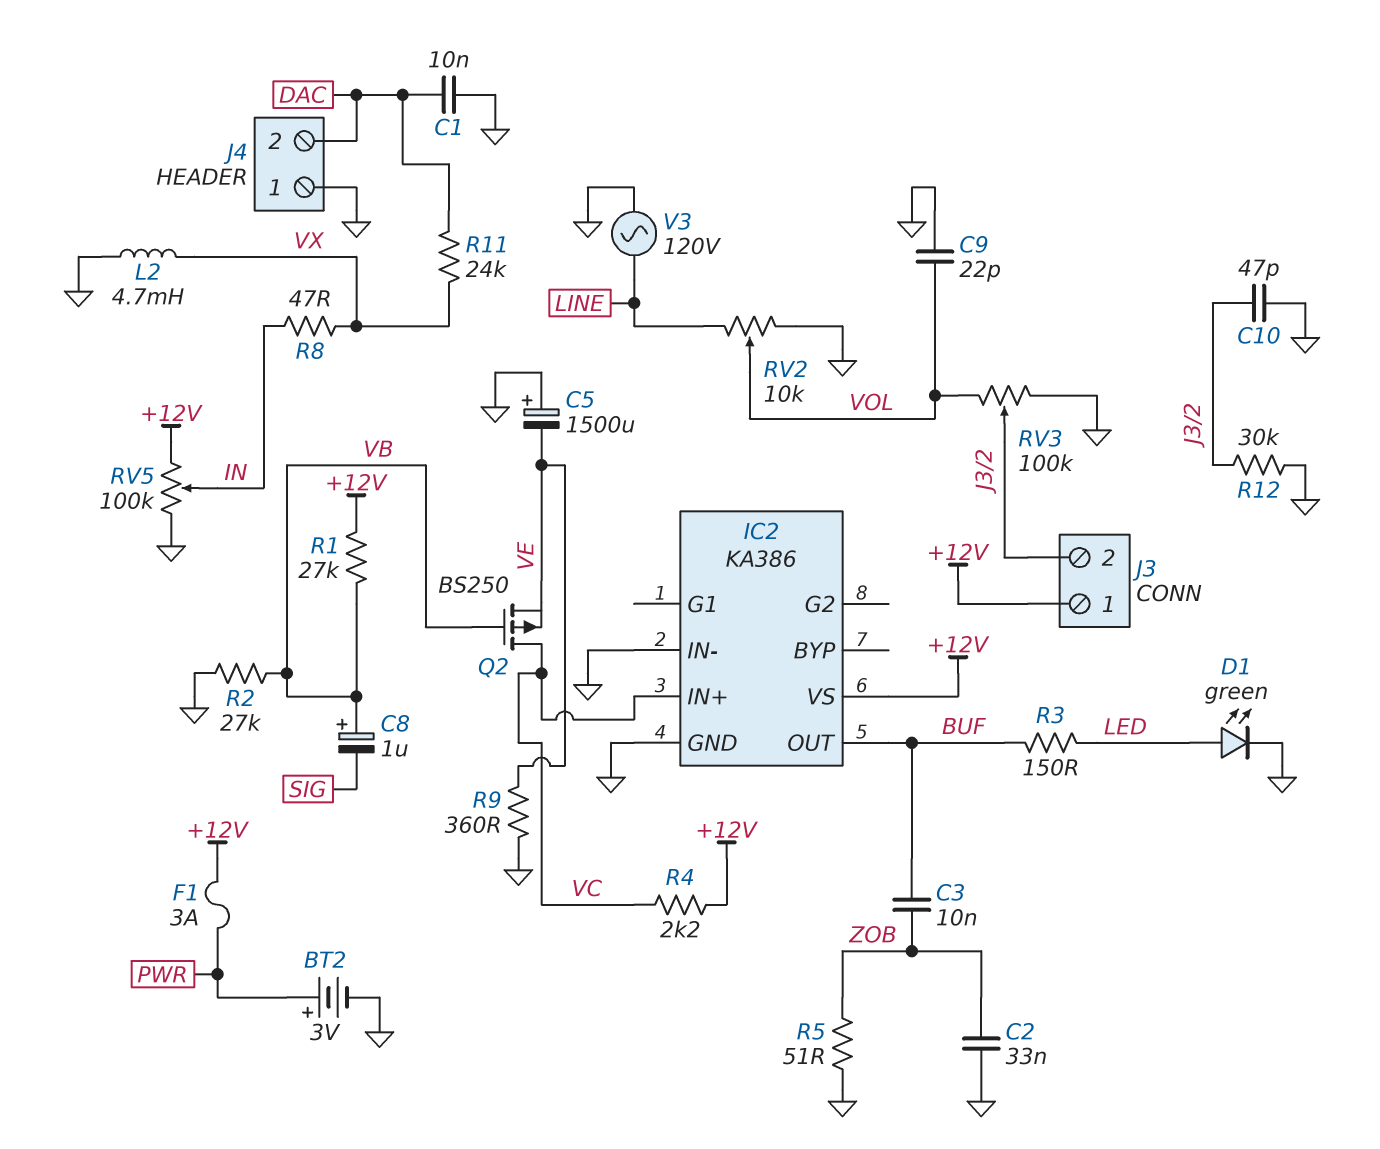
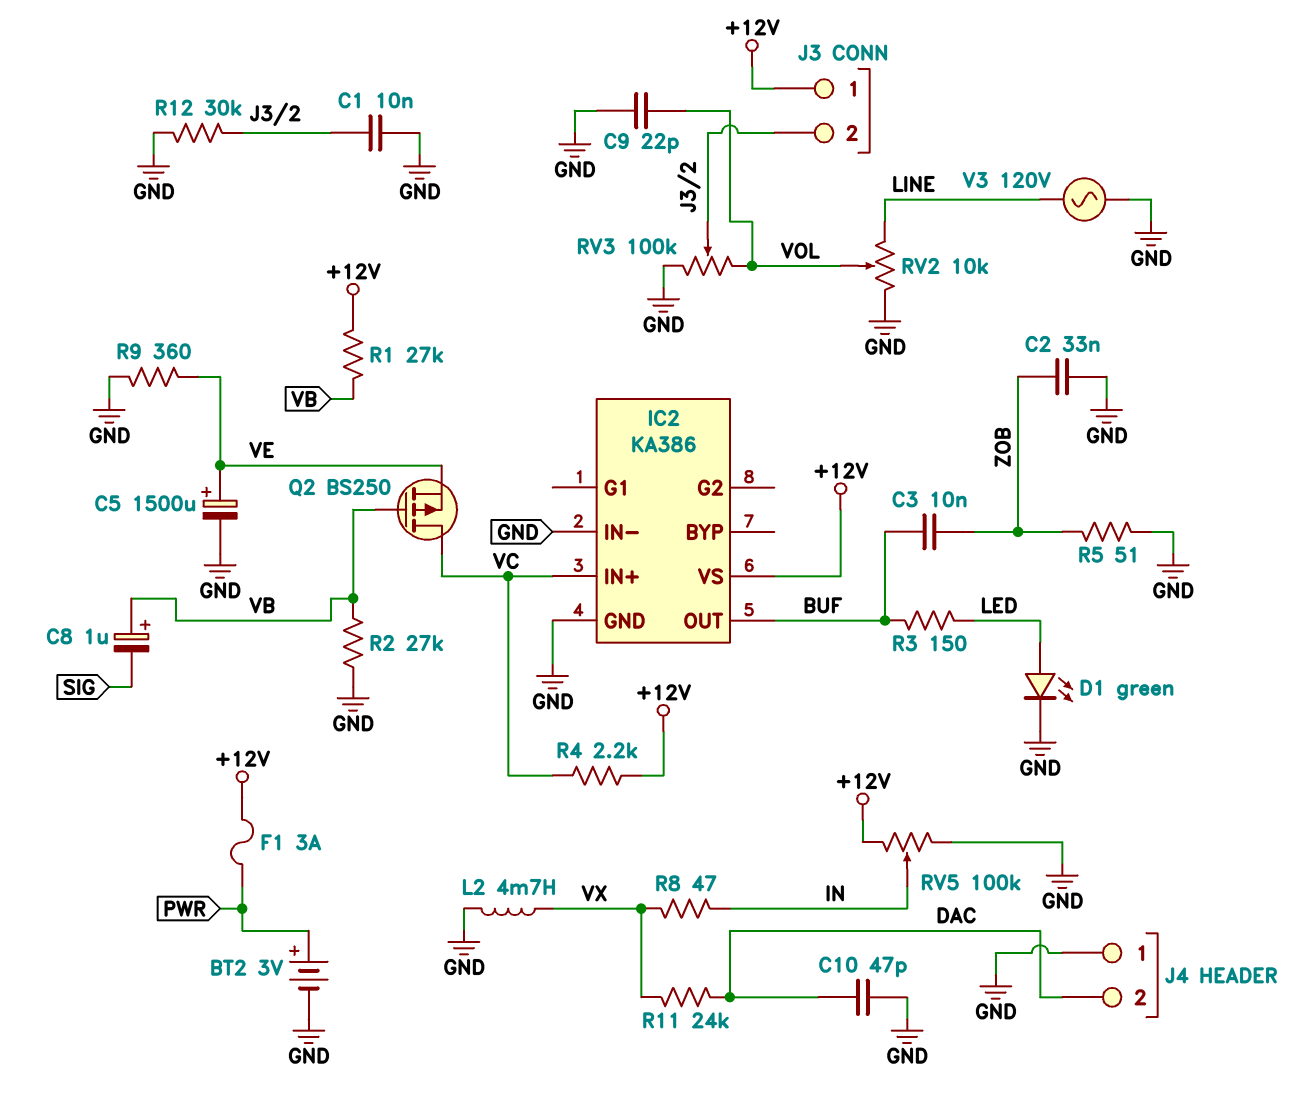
C1: 10nF (DAC, GND) -> 10nF (GND, J3/2)
C5: 1500uF (plus GND, minus VE) -> 1500uF (plus VE, minus GND)
C10: 47pF (GND, J3/2) -> 47pF (DAC, GND)

